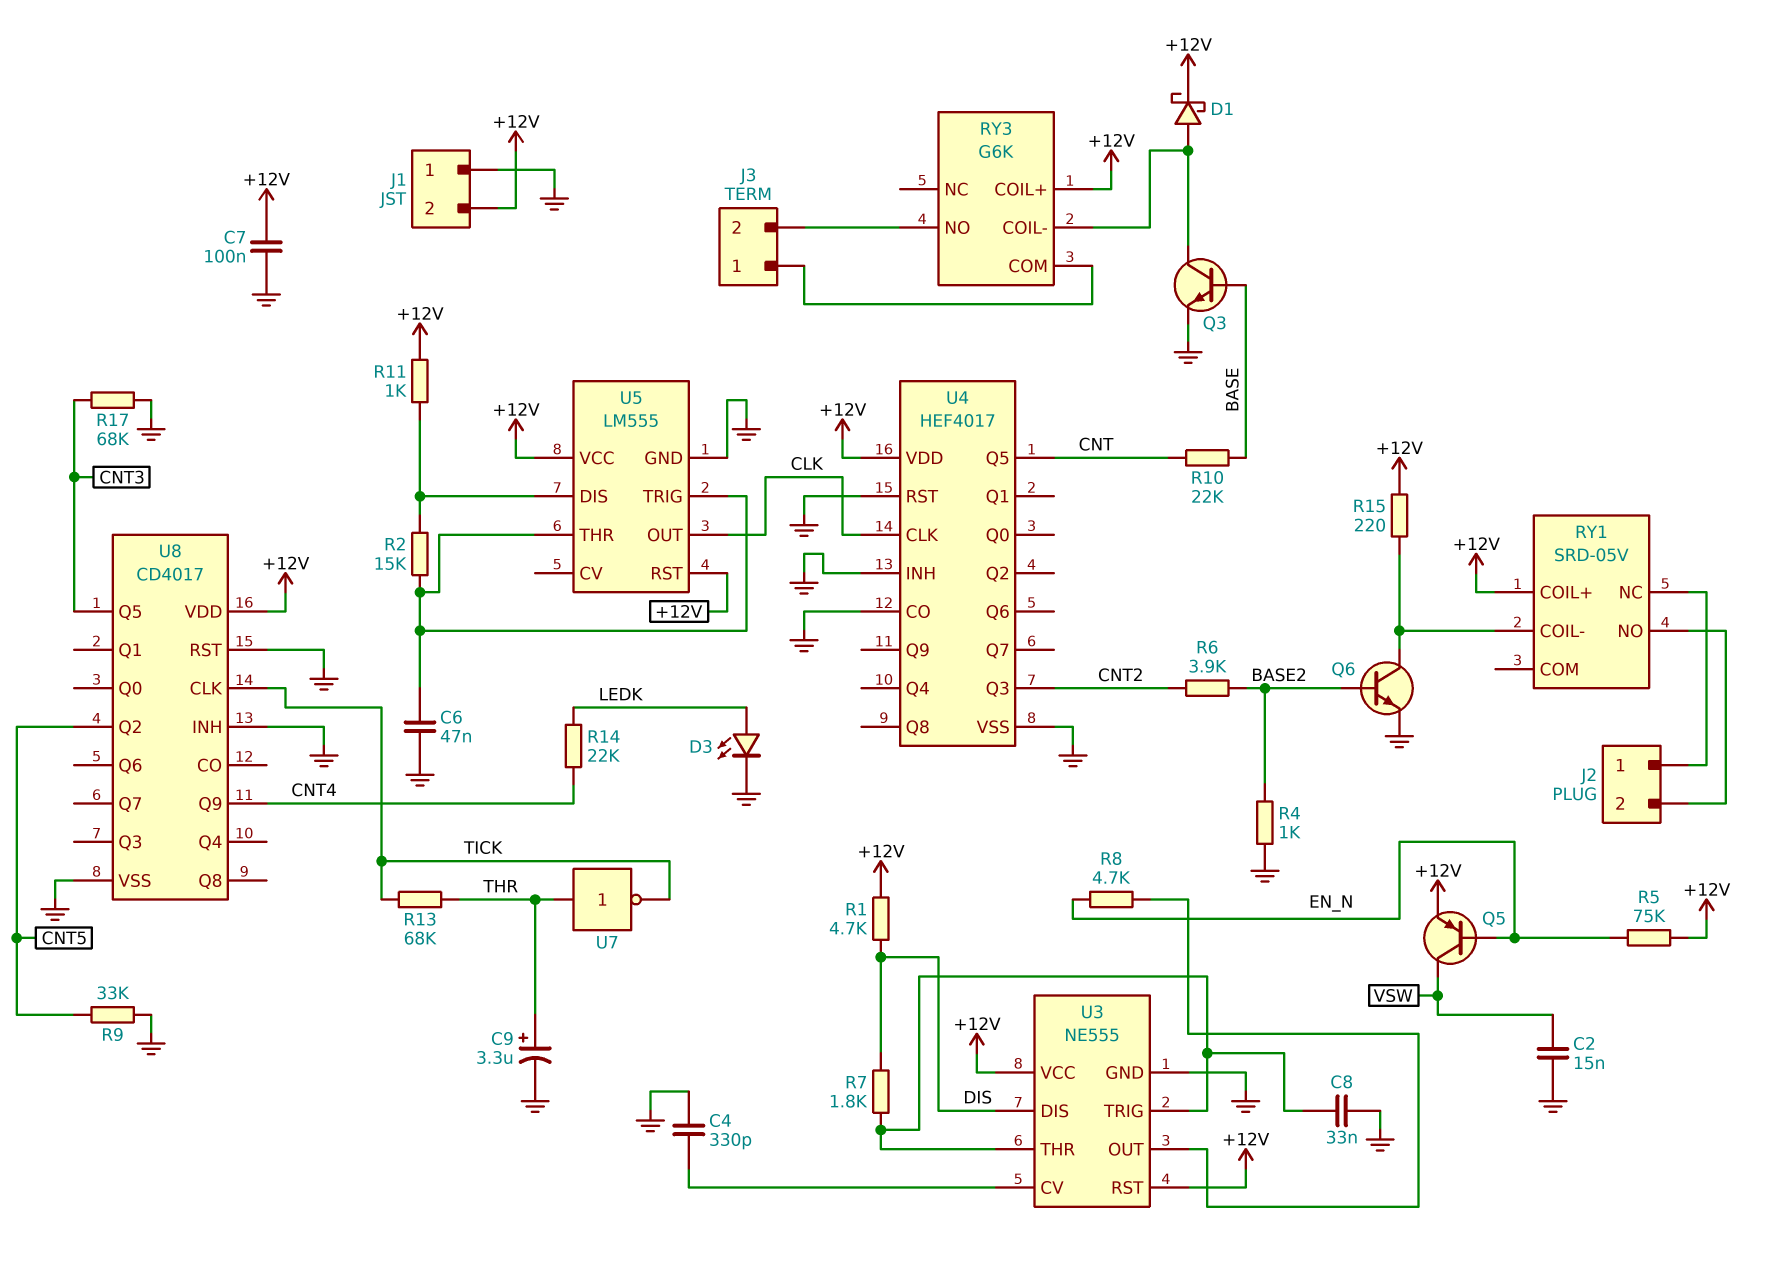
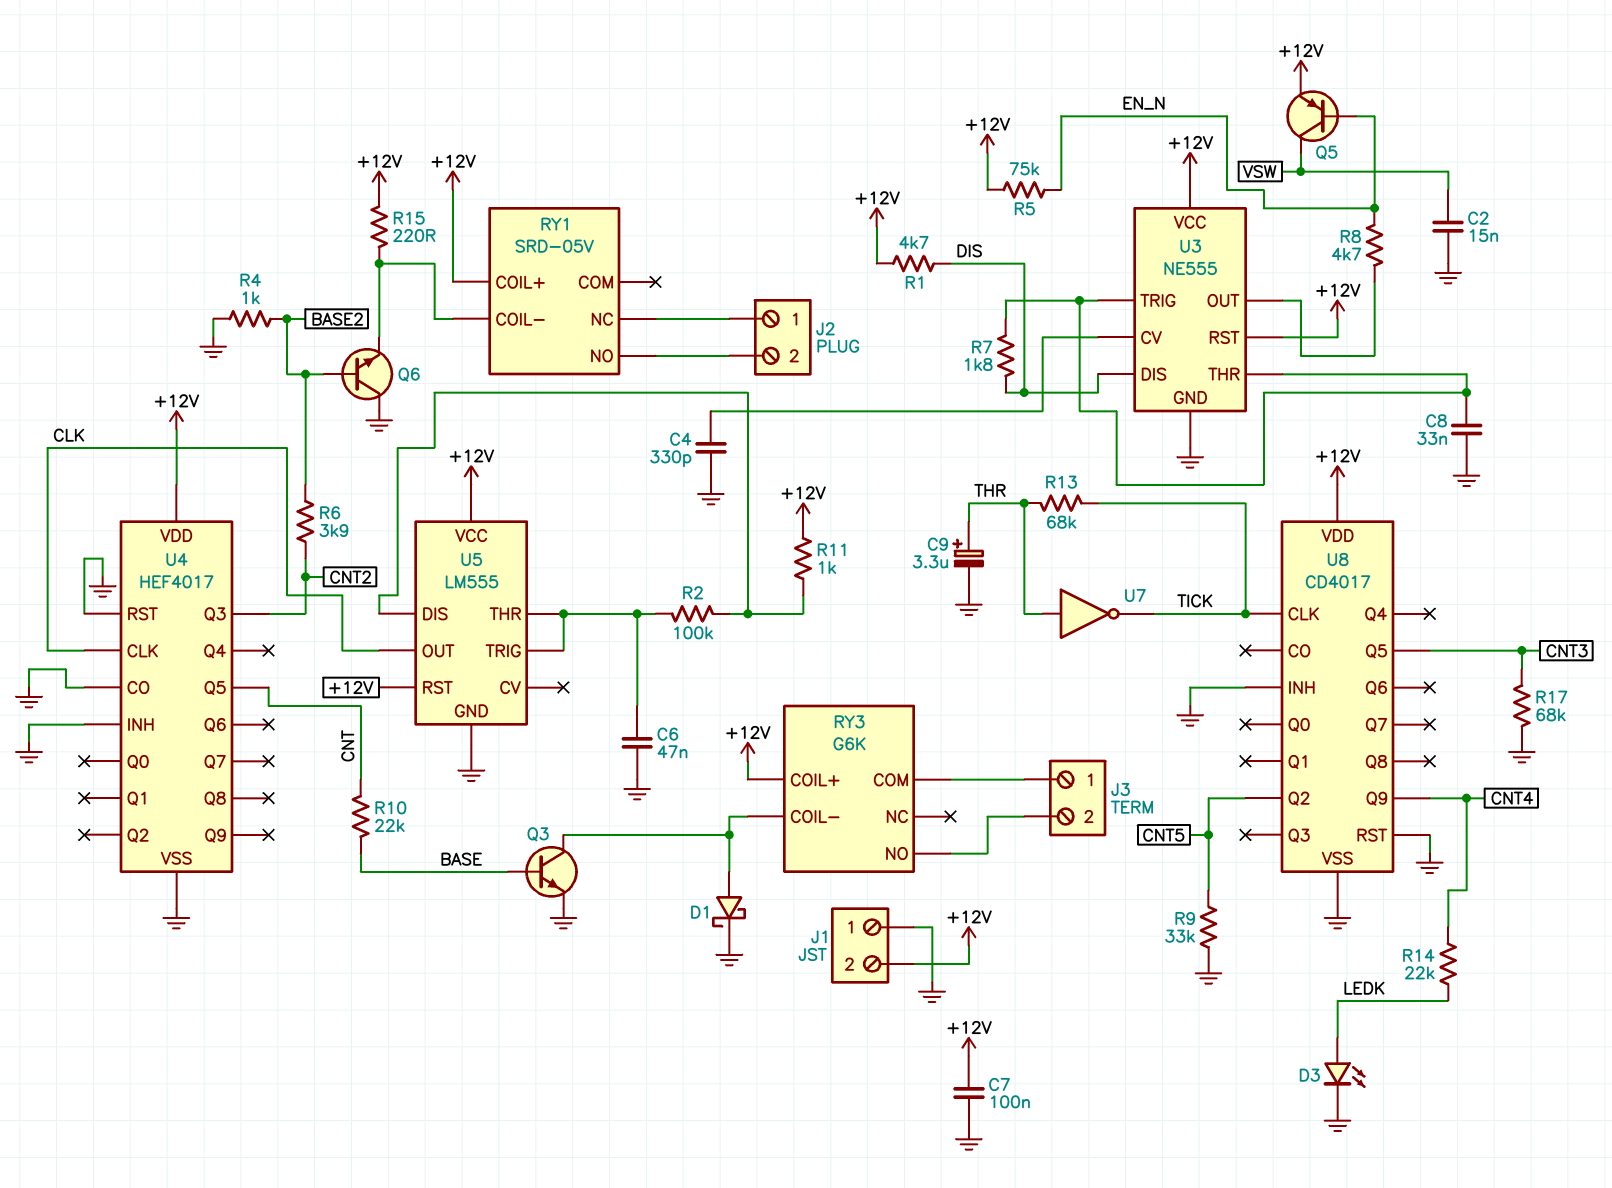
D1: schottky (A RY3/COIL-, K +12V) -> schottky (A RY3/COIL-, K GND)
Q6: NPN (B BASE2, C RY1/COIL-, E GND) -> NPN (B BASE2, C GND, E RY1/COIL-)
R2: 15k (U5/DIS, U5/THR) -> 100k (U5/DIS, U5/THR)

